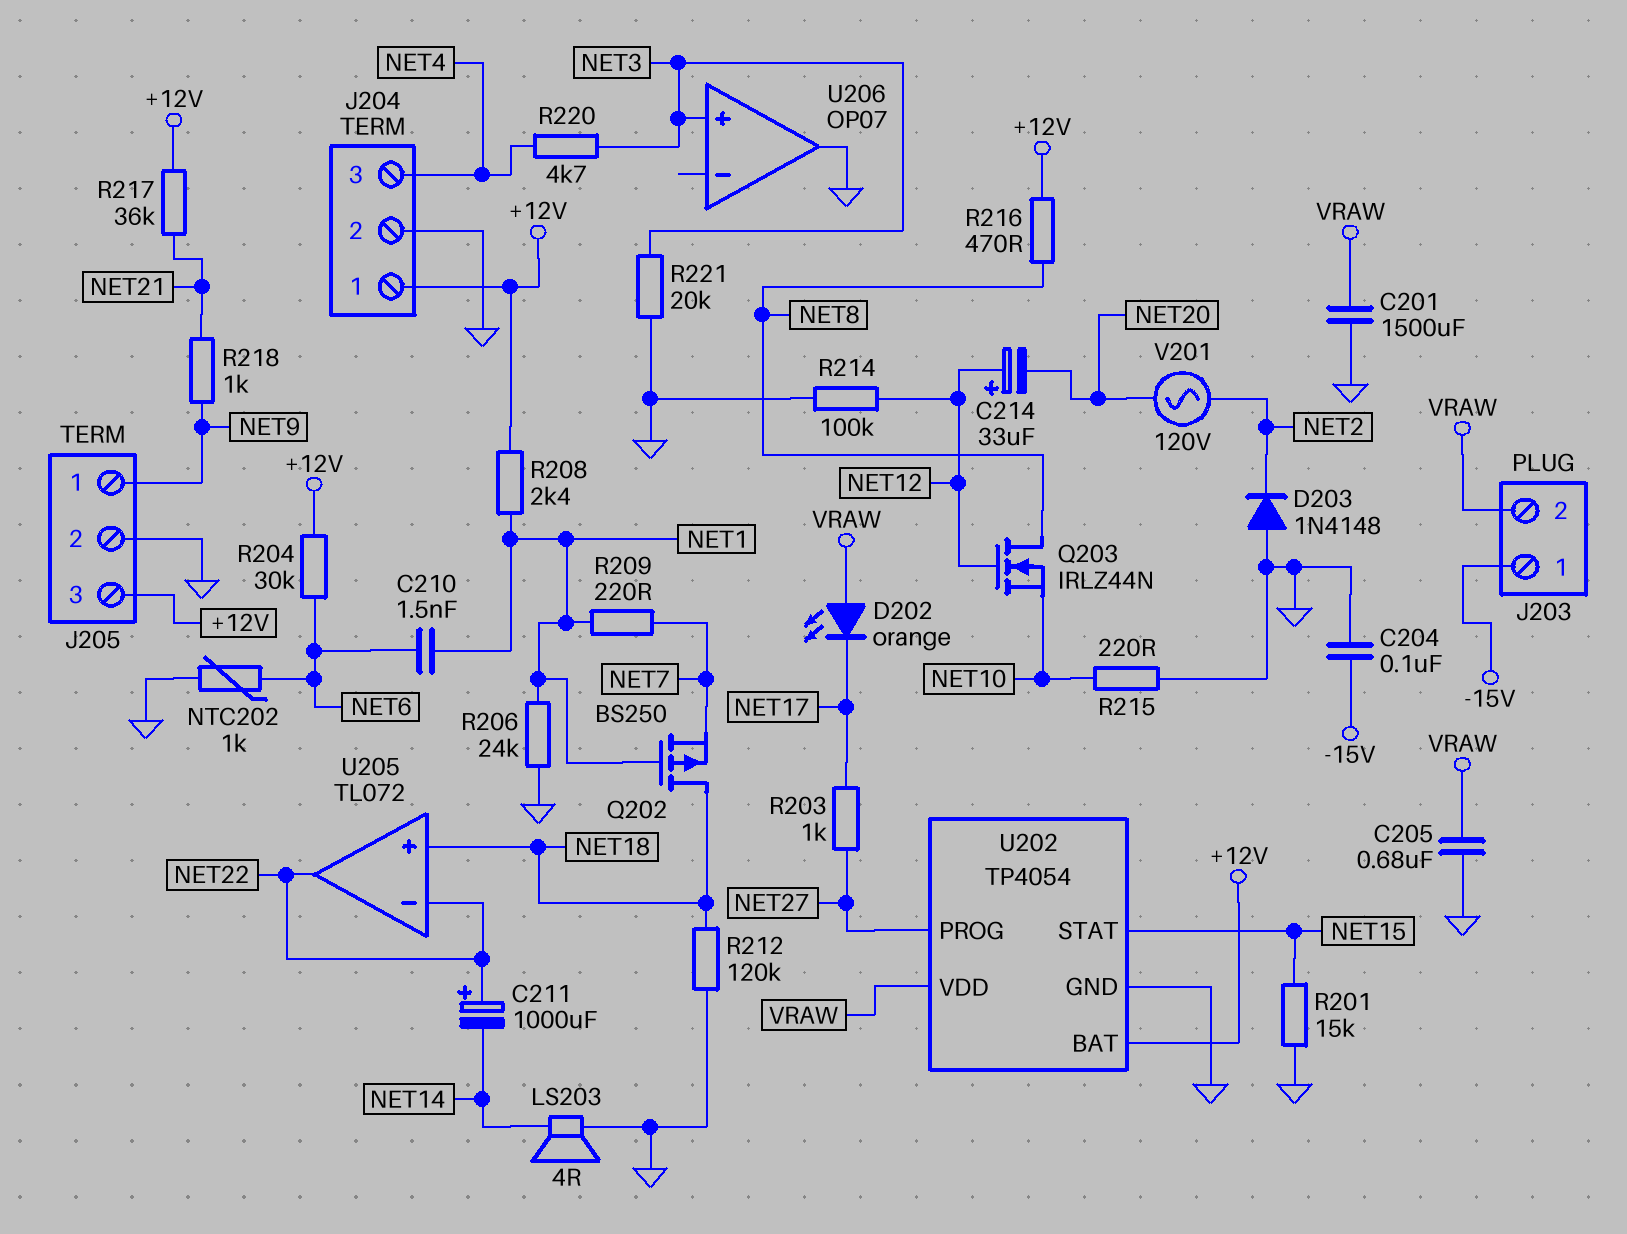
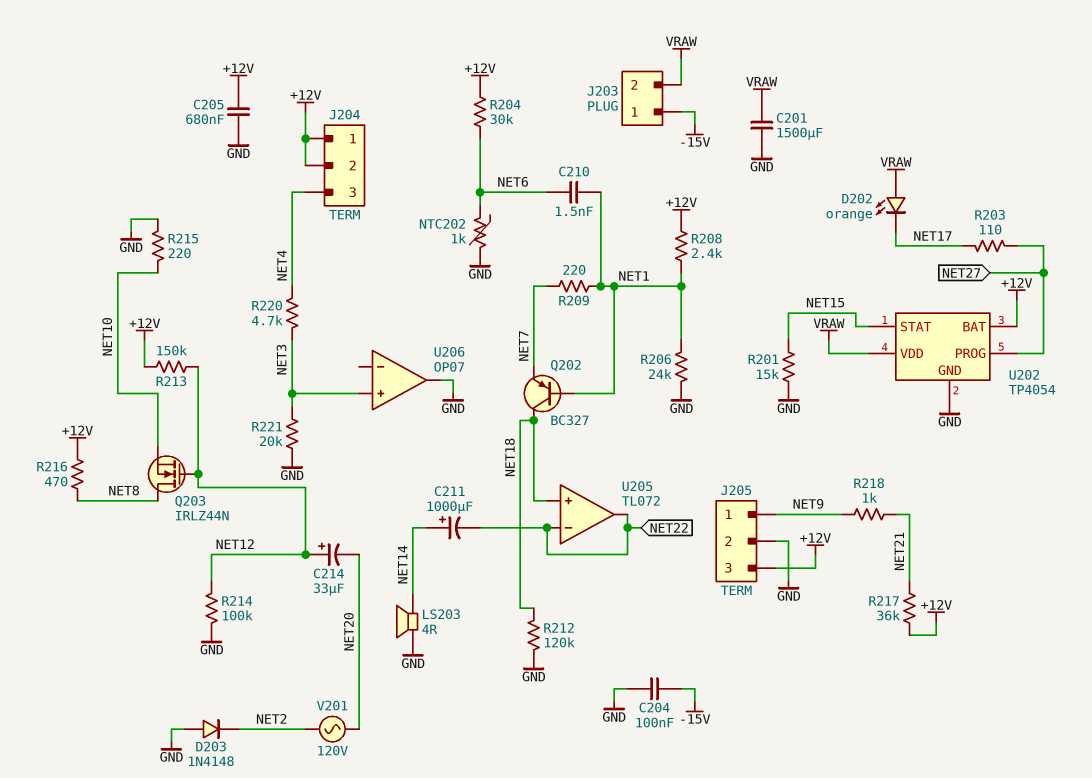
C205: 680nF (GND, VRAW) -> 680nF (+12V, GND)
C211: 1000uF (plus NET22, minus NET14) -> 1000uF (plus NET14, minus NET22)
J204 pin 2: GND -> +12V
Q202: PMOS BS250 (G NET1, D NET18, S NET7) -> PNP BC327 (B NET1, C NET18, E NET7)
R203: 1k (NET17, NET27) -> 110 (NET17, NET27)
R213: none -> 150k (+12V, NET12)

